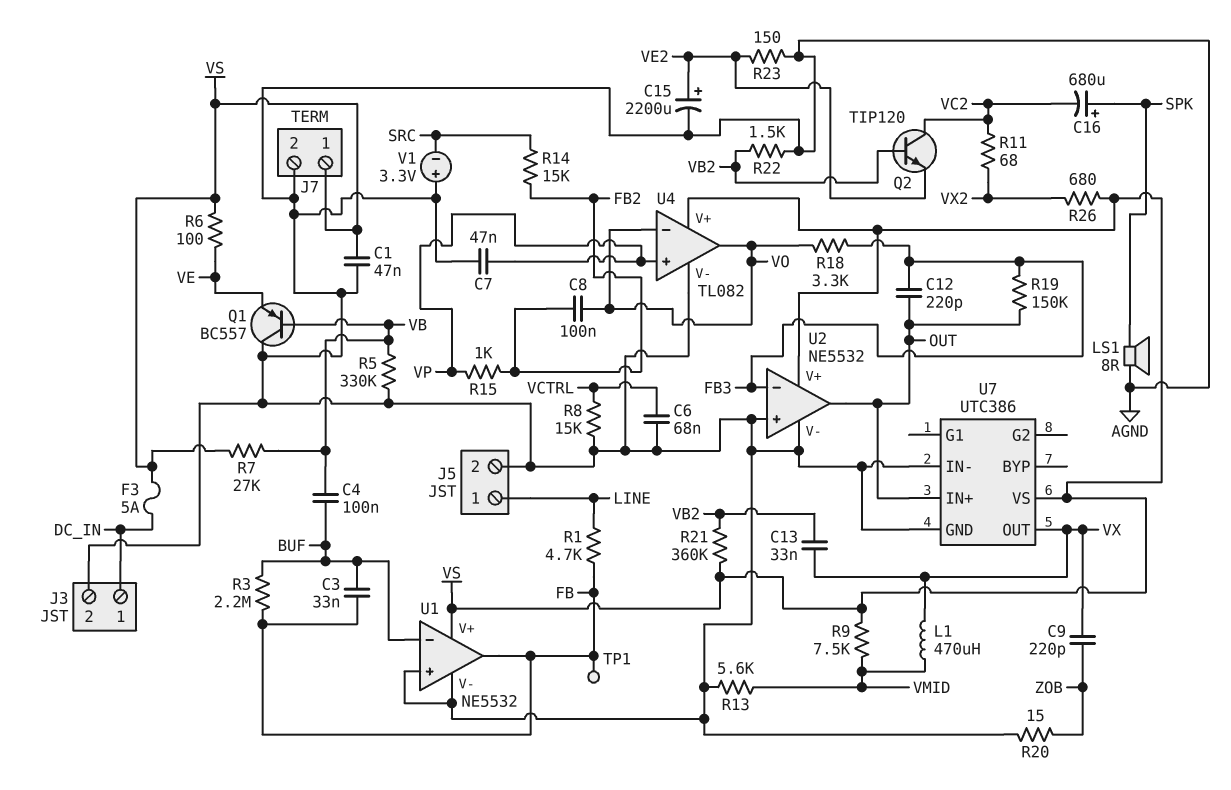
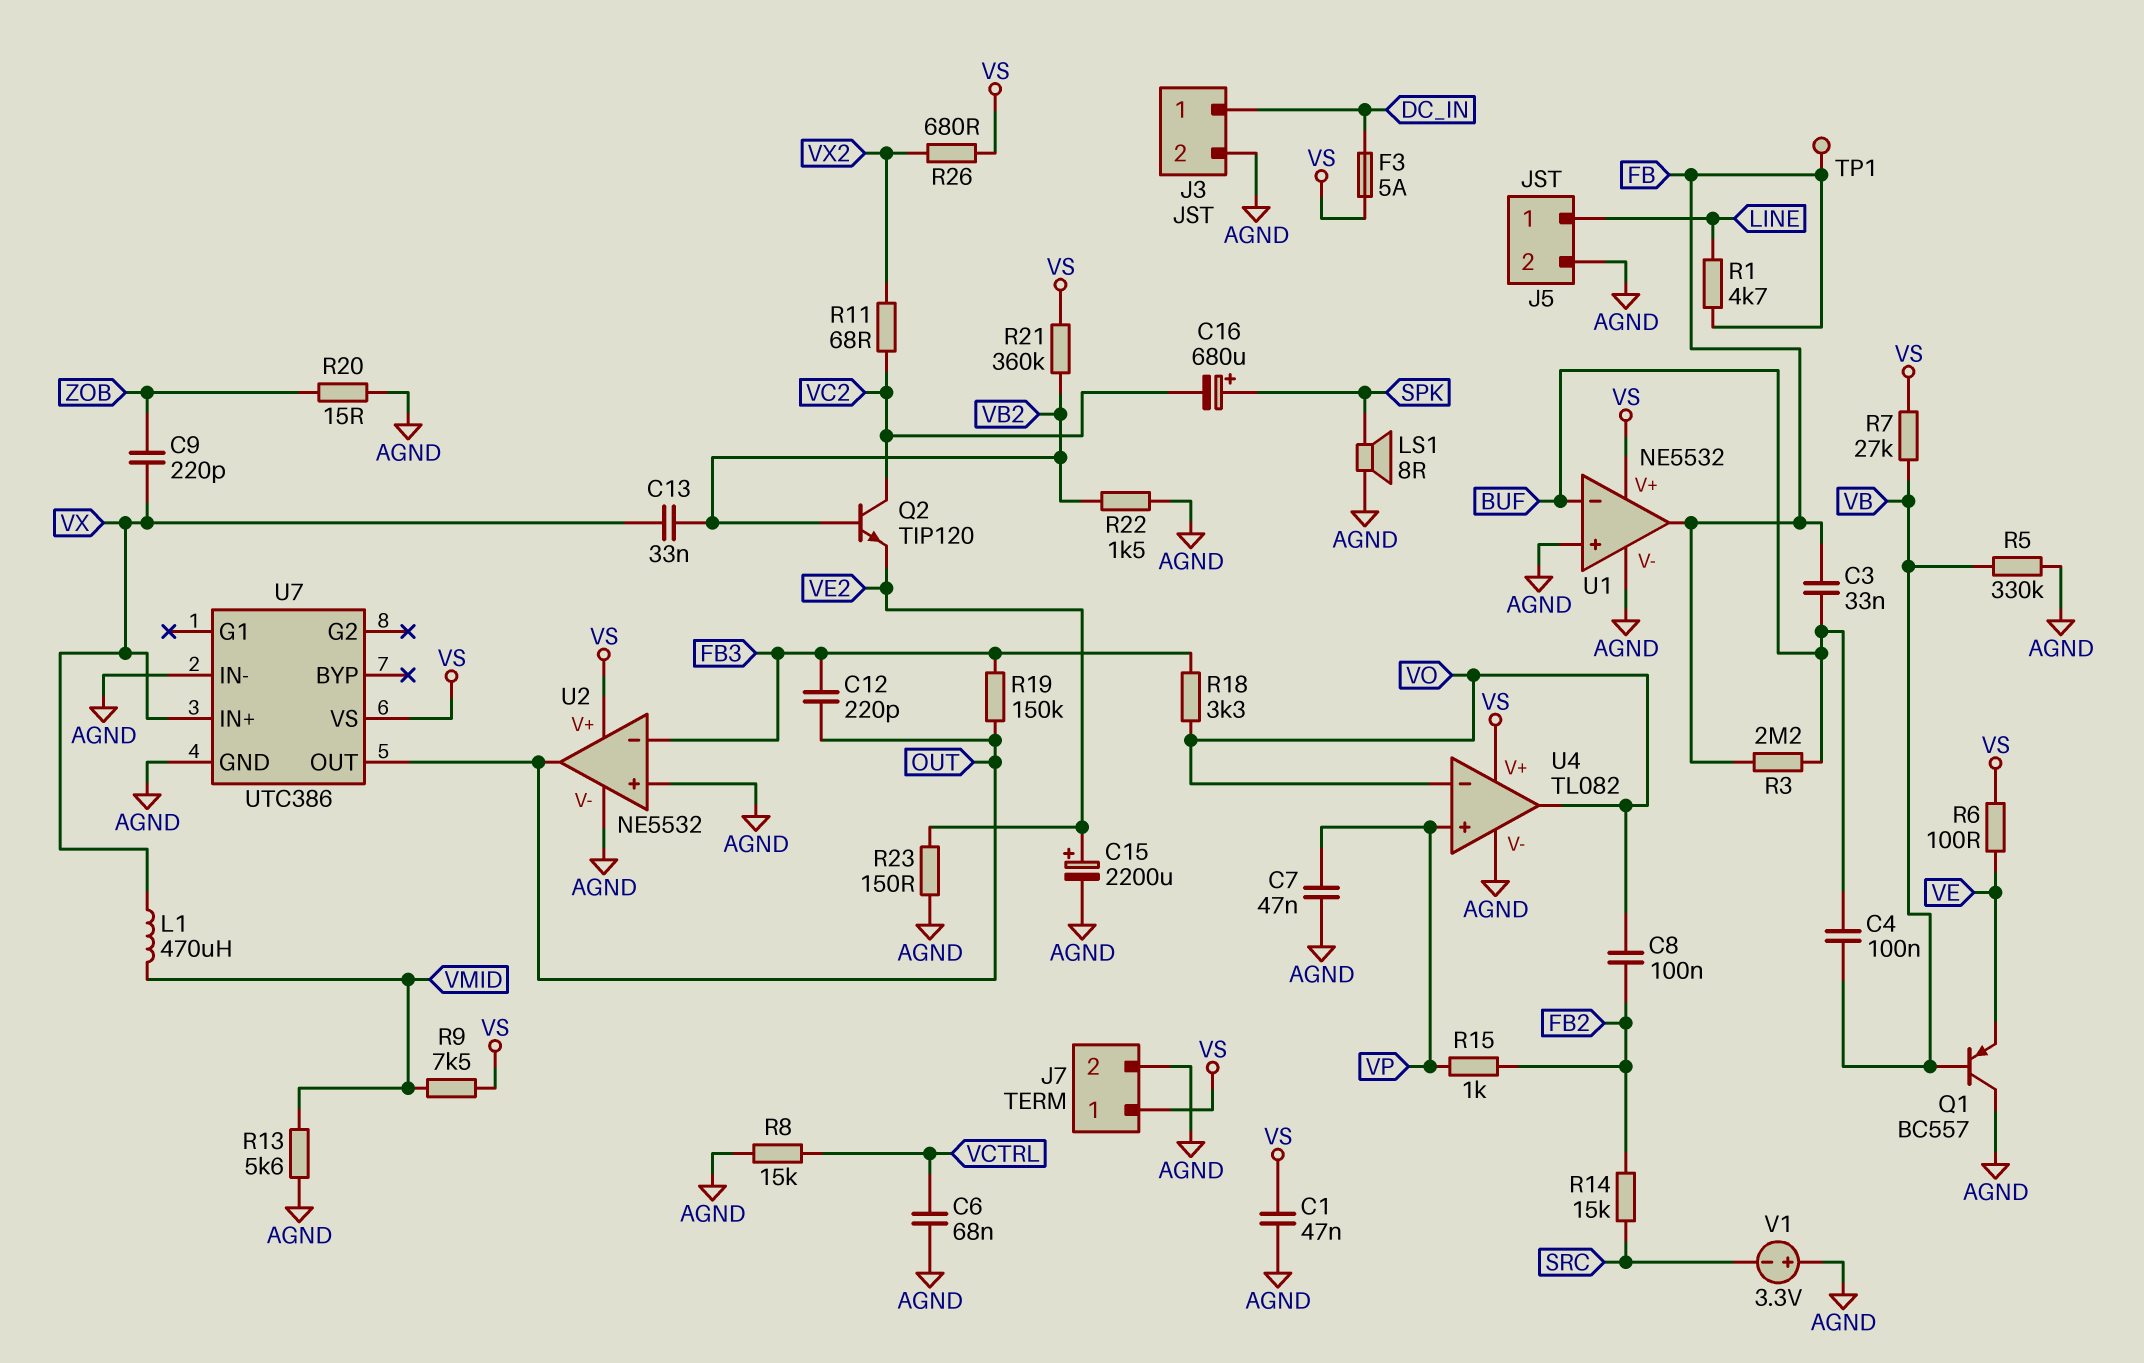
U7 pin IN+: OUT -> VX
U7 pin OUT: VX -> OUT

